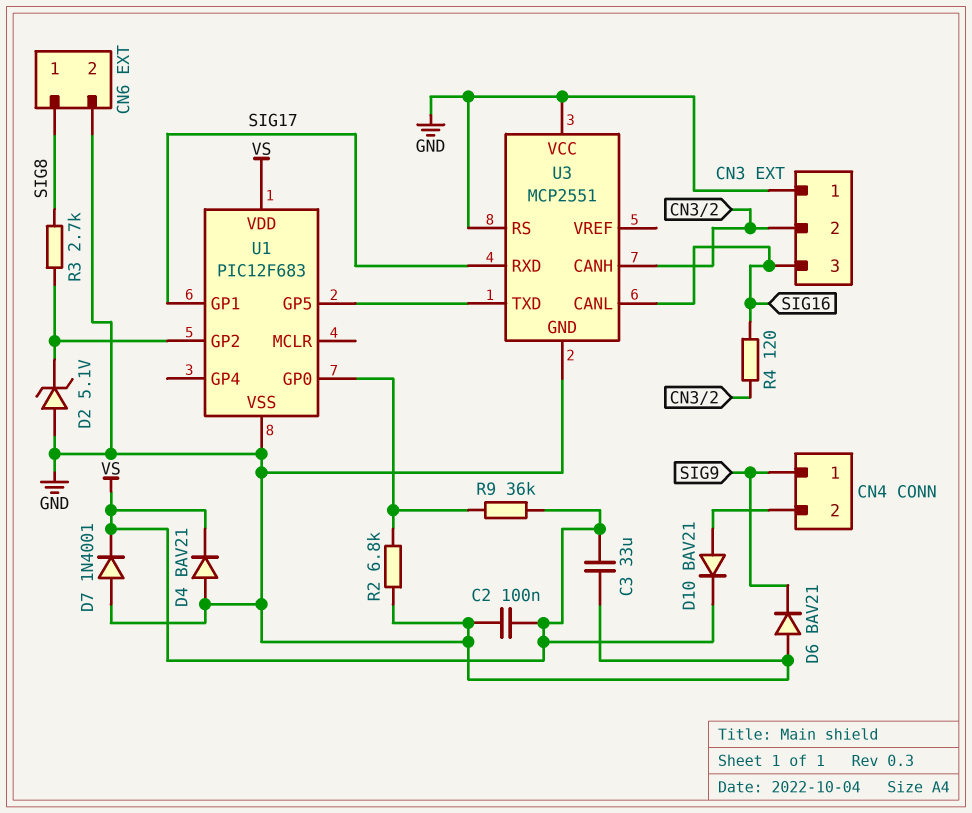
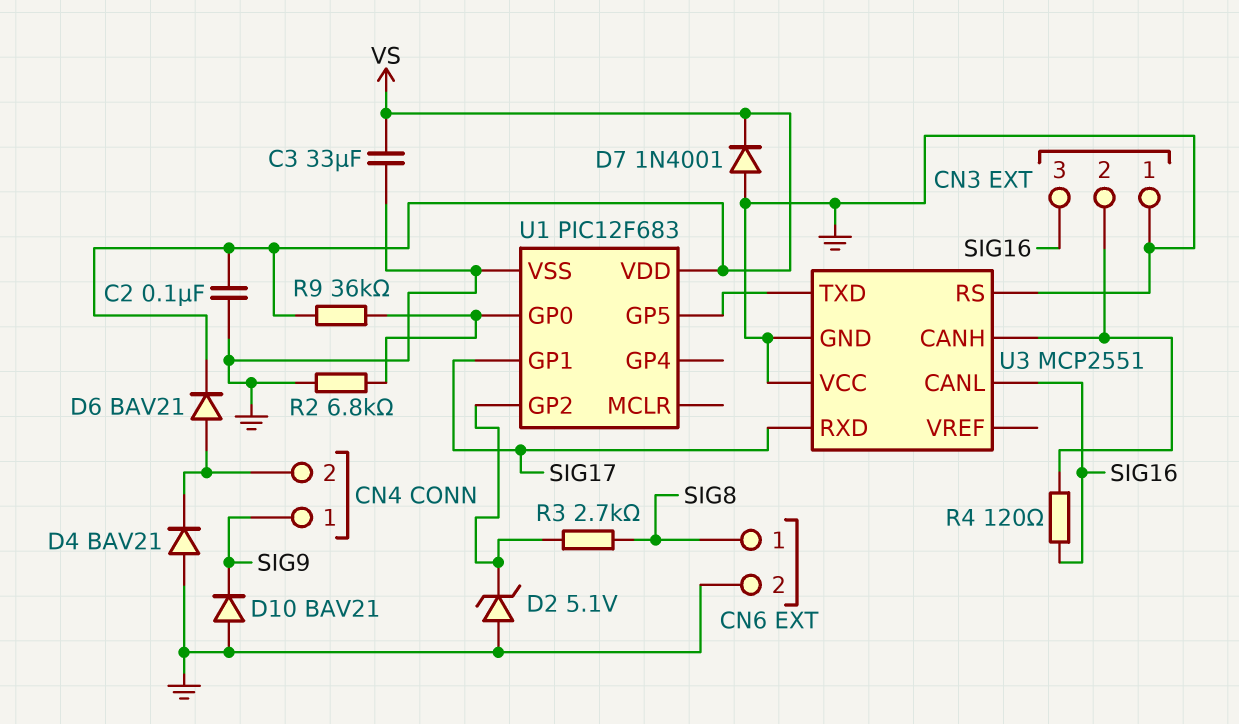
D4: diode BAV21 (A GND, K VS) -> diode BAV21 (A GND, K CN4/2)
D6: diode BAV21 (A GND, K SIG9) -> diode BAV21 (A CN4/2, K VS)
D10: diode BAV21 (A CN4/2, K VS) -> diode BAV21 (A GND, K SIG9)

